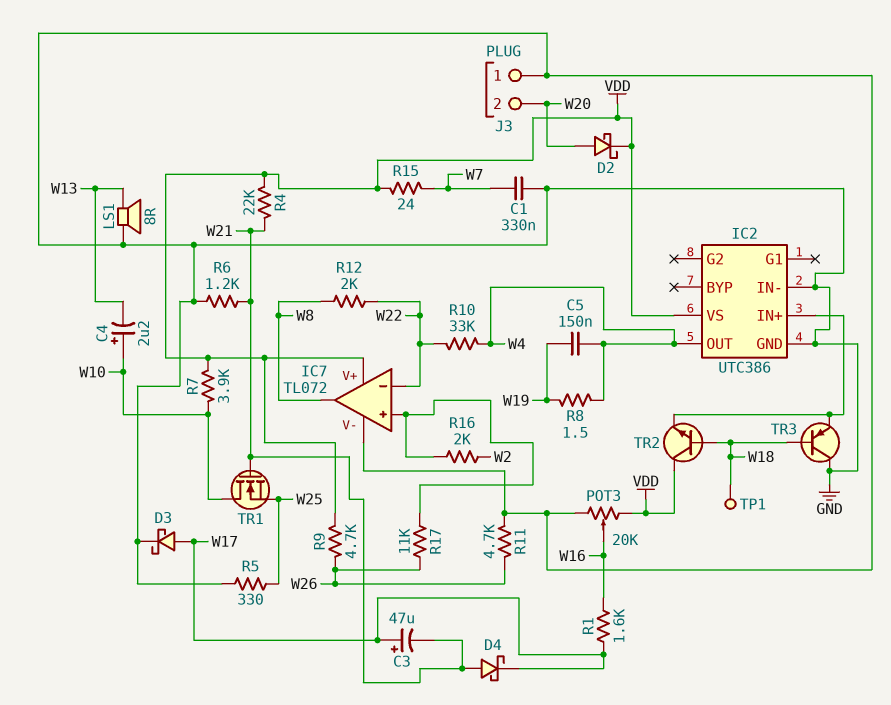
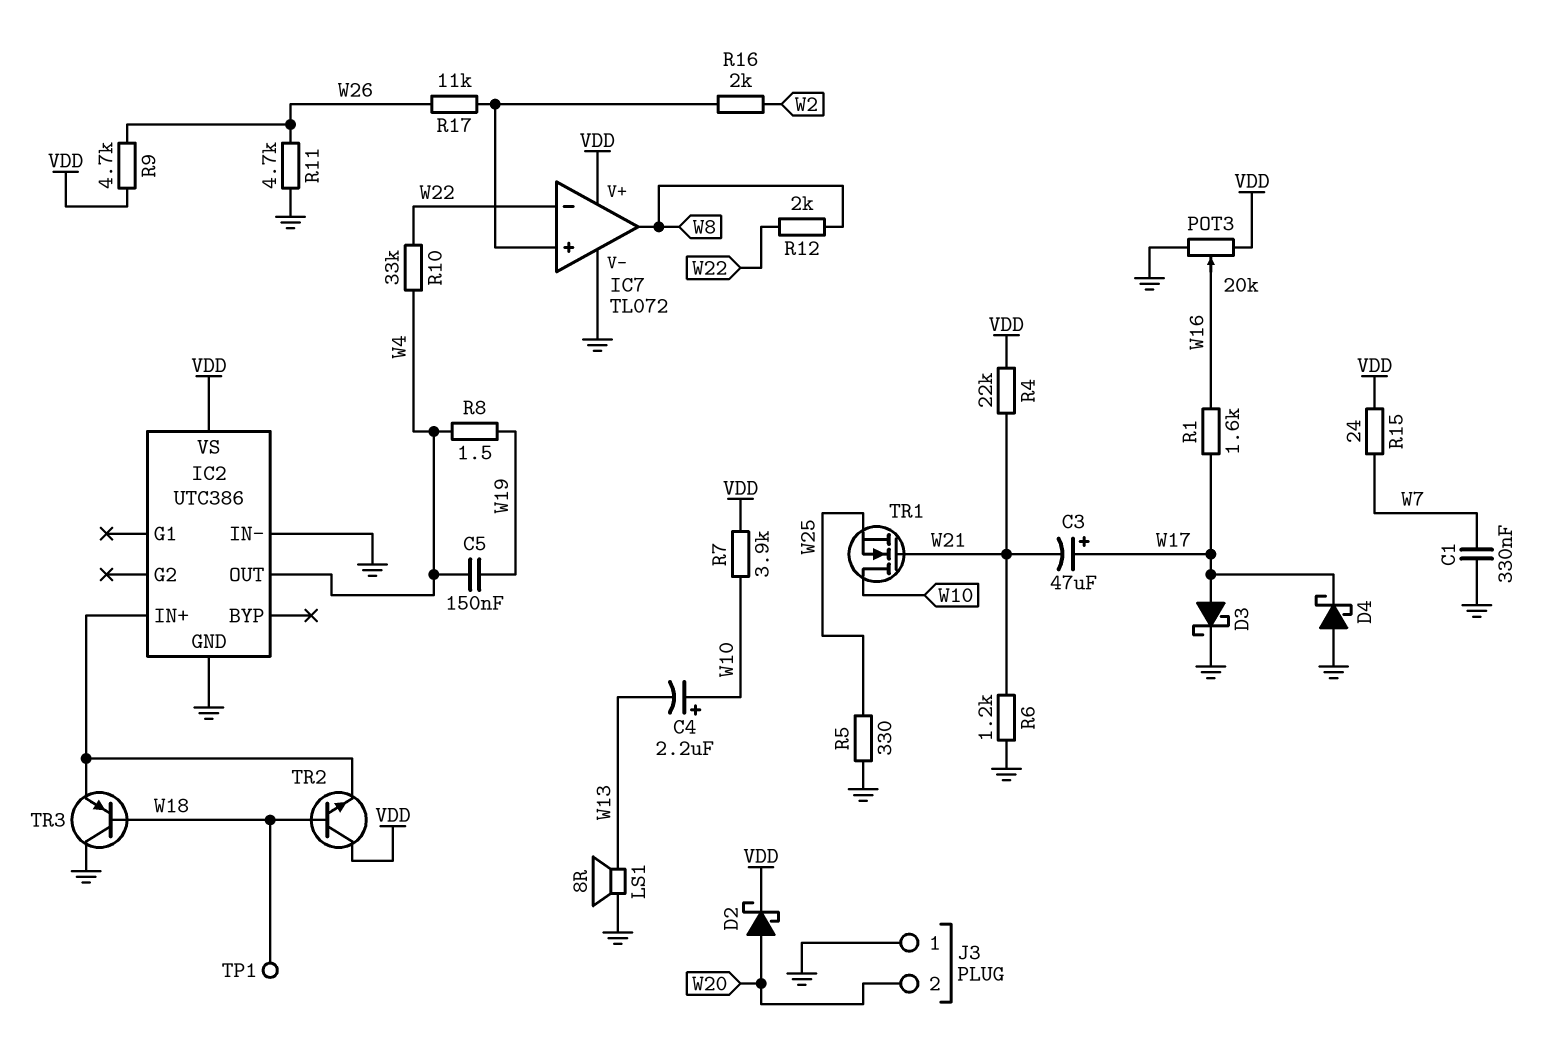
D4: schottky (A W21, K W17) -> schottky (A GND, K W17)

